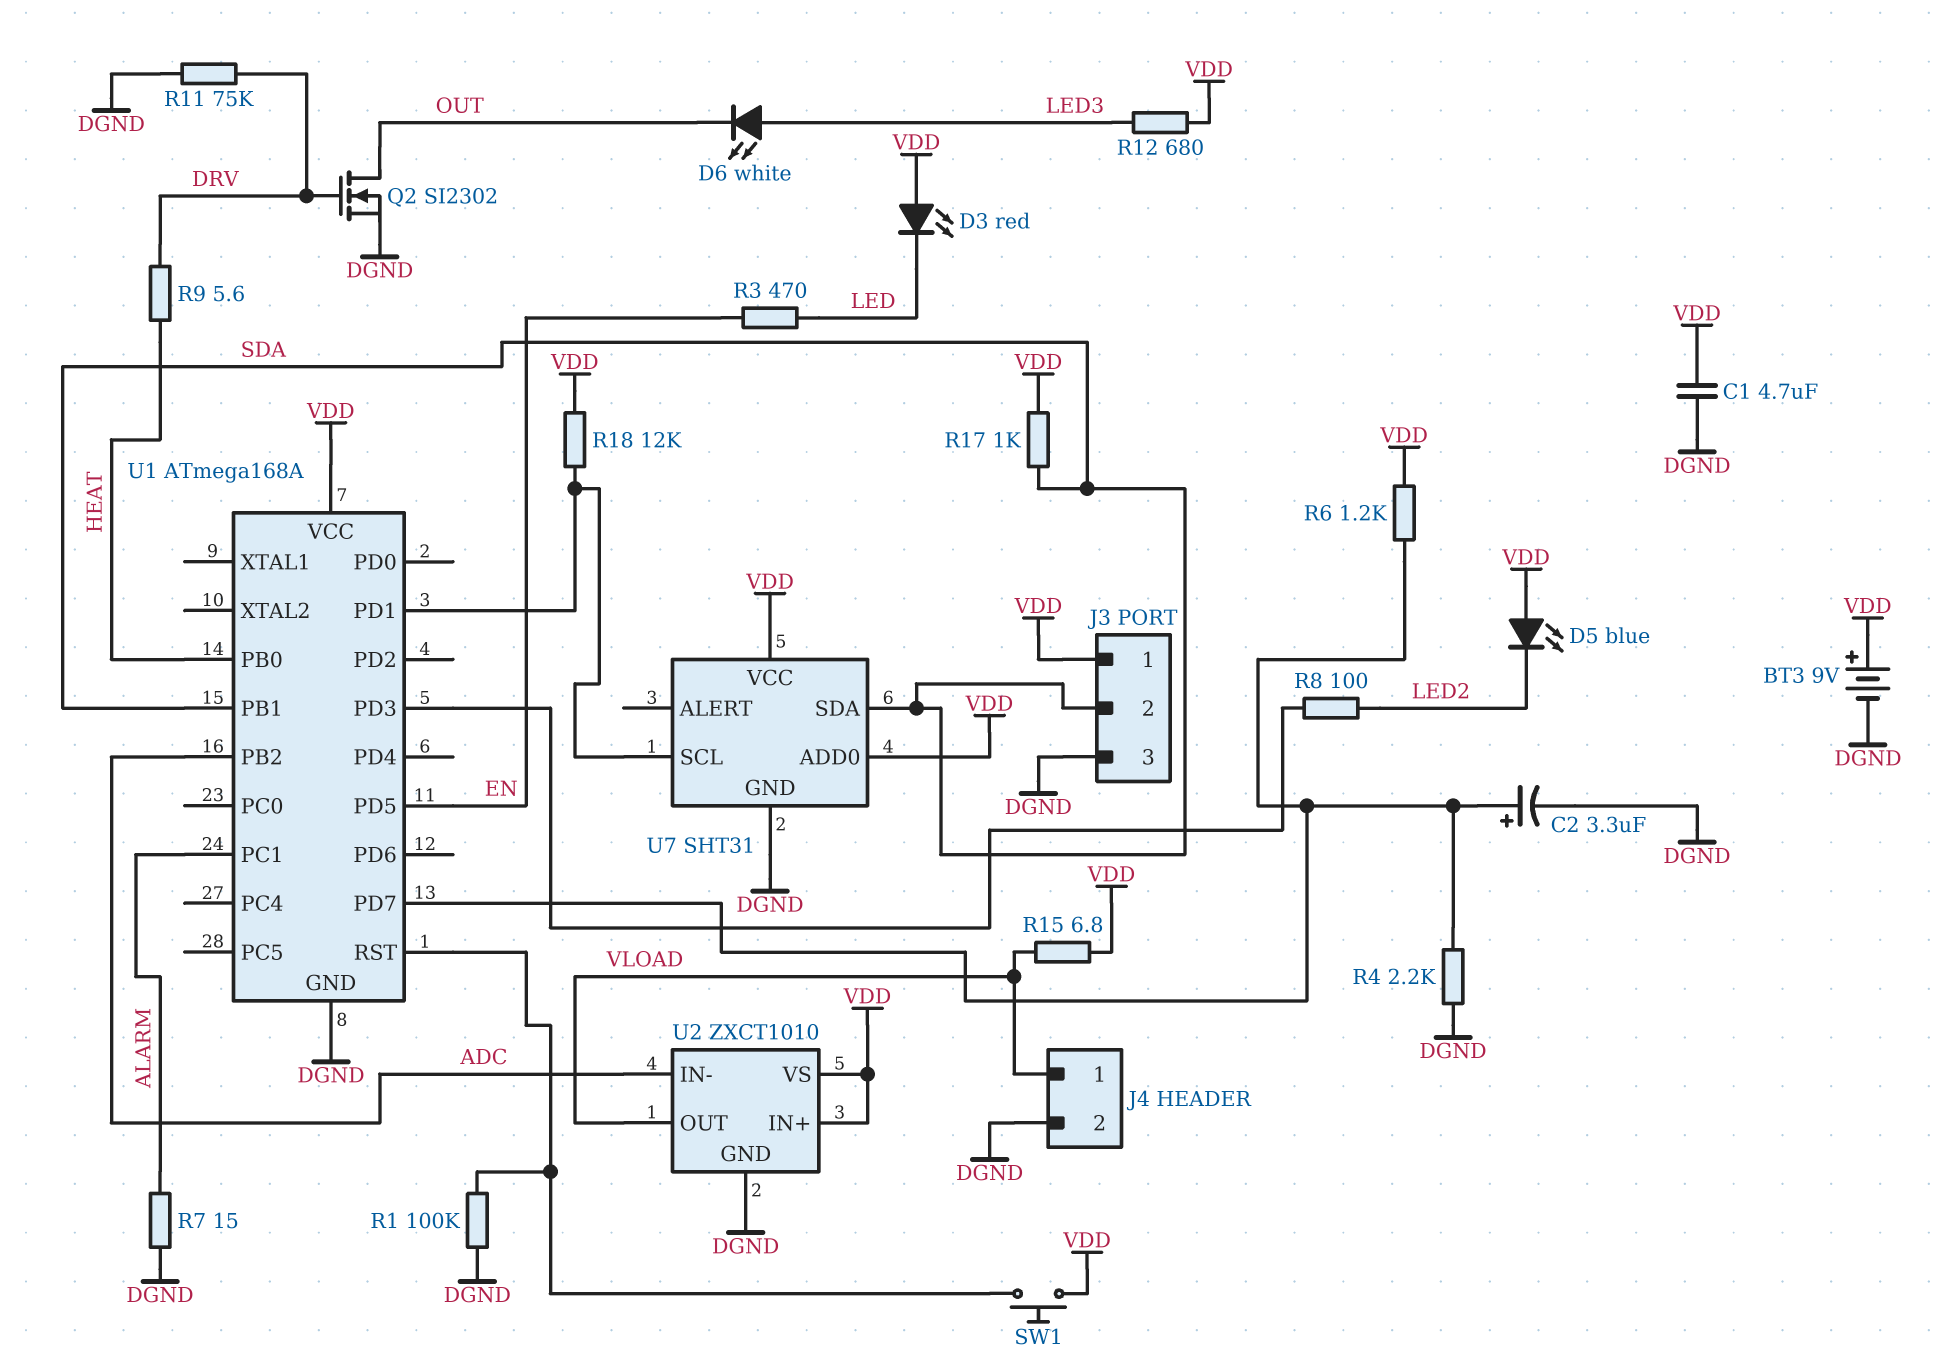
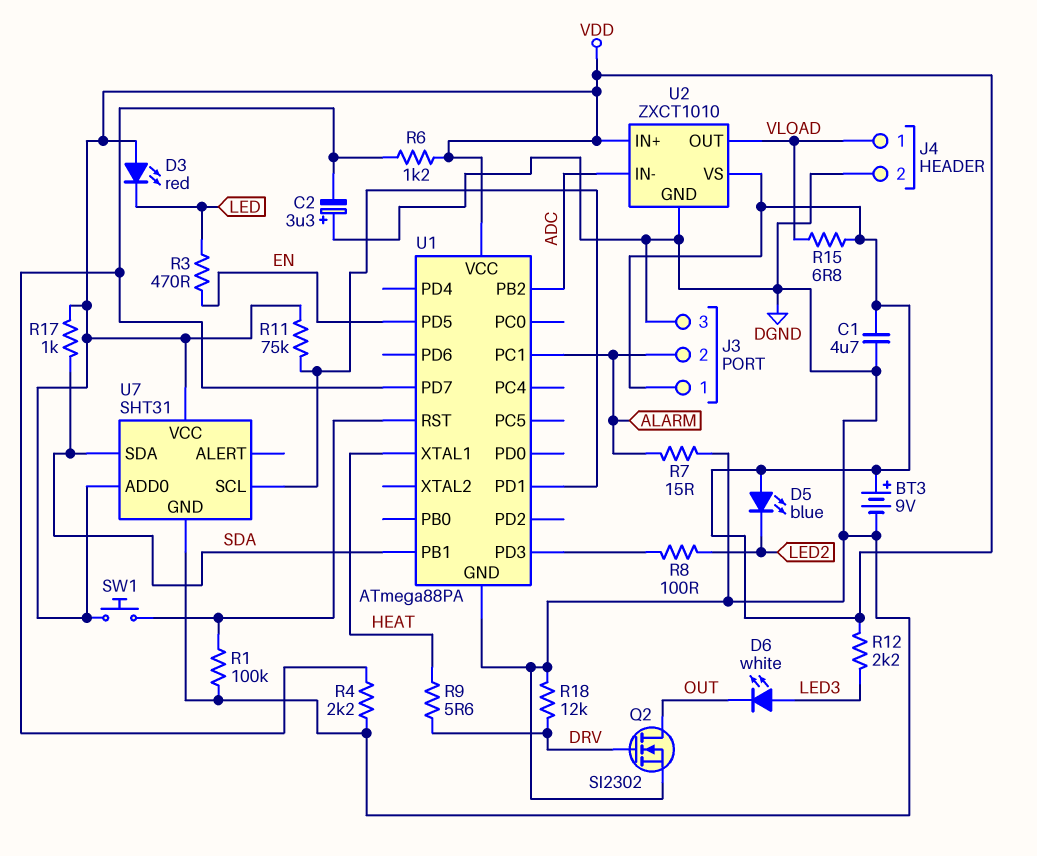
C2: 3.3uF (plus U1/PD7, minus DGND) -> 3.3uF (plus DGND, minus U1/PD7)
J3 pin 2: SDA -> ALARM
R11: 75k (DGND, DRV) -> 75k (U1/PD1, VDD)
R12: 680 (LED3, VDD) -> 2.2k (LED3, VDD)
R18: 12k (U1/PD1, VDD) -> 12k (DGND, DRV)
U1: ATmega168A -> ATmega88PA
U1 pin PB0: HEAT -> none
U1 pin XTAL1: none -> HEAT

